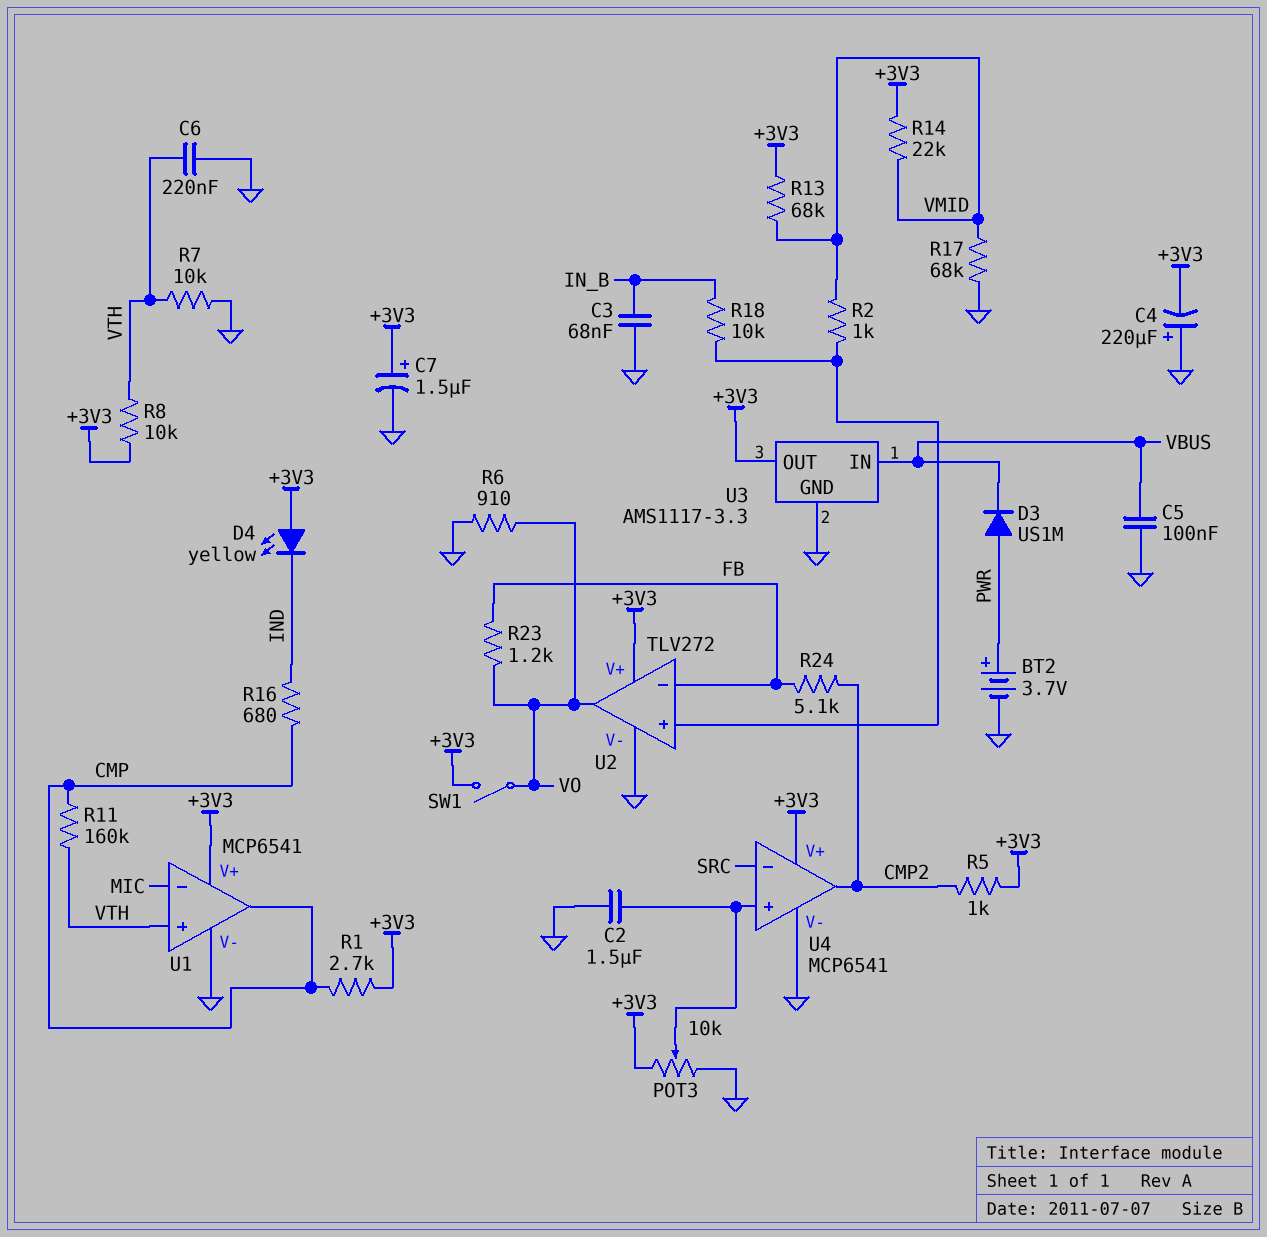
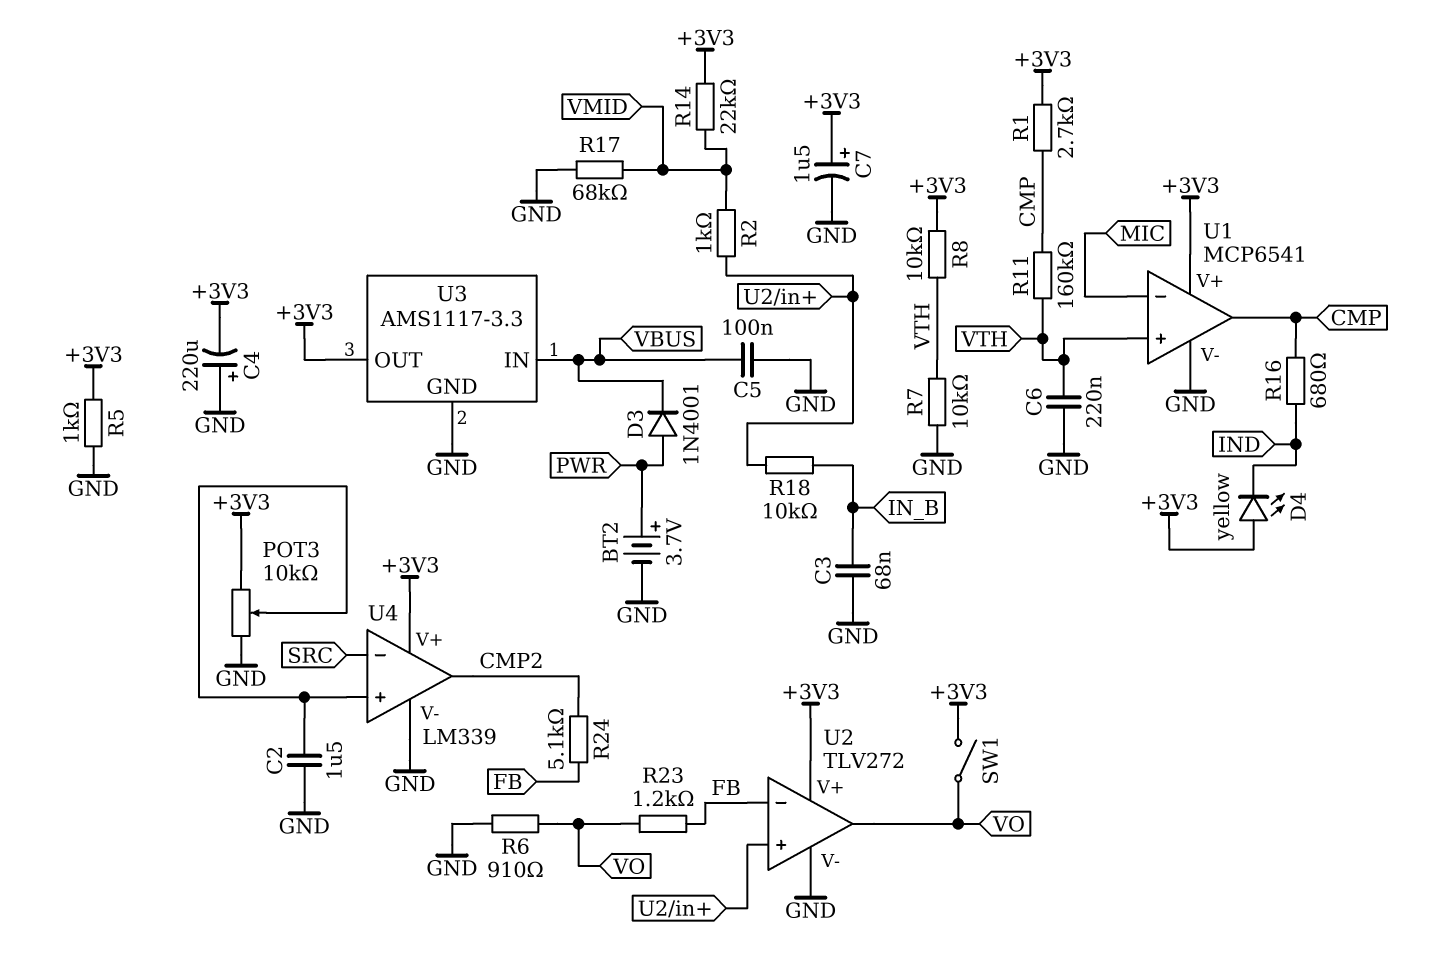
D3: diode US1M (A PWR, K VBUS) -> diode 1N4001 (A PWR, K VBUS)
R5: 1k (+3V3, CMP2) -> 1k (+3V3, GND)
R13: 68k (+3V3, VMID) -> none
U4: MCP6541 -> LM339

